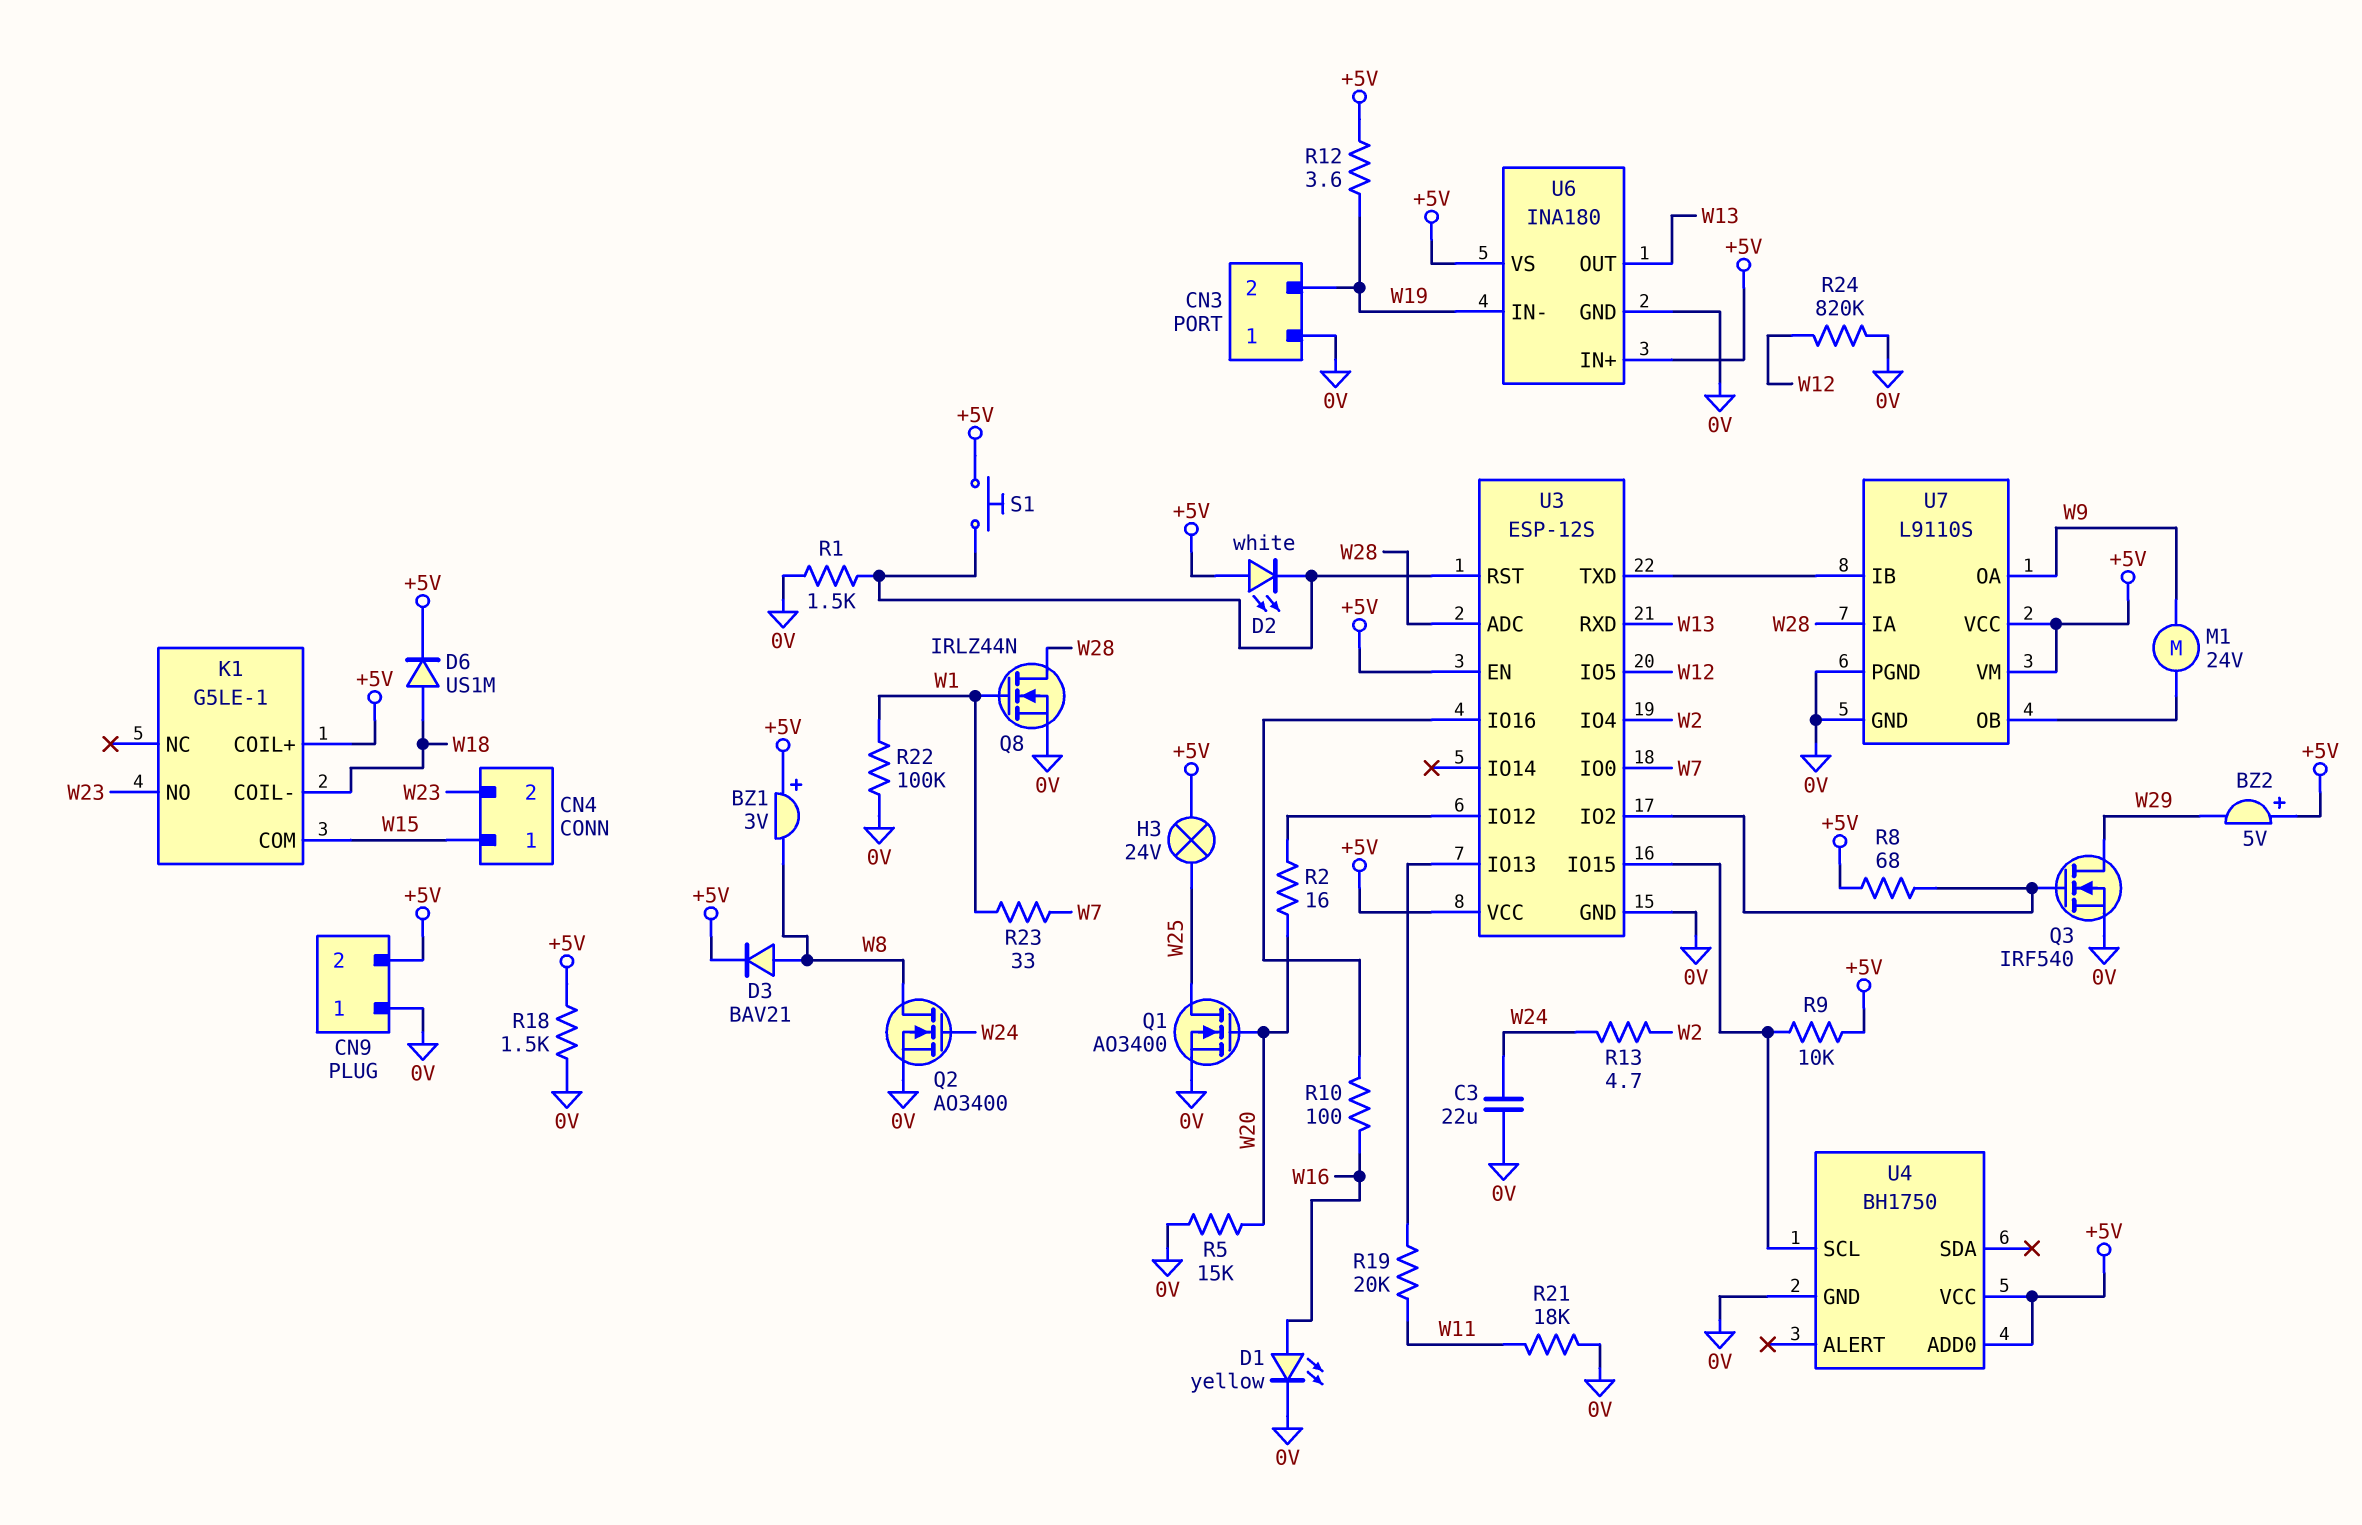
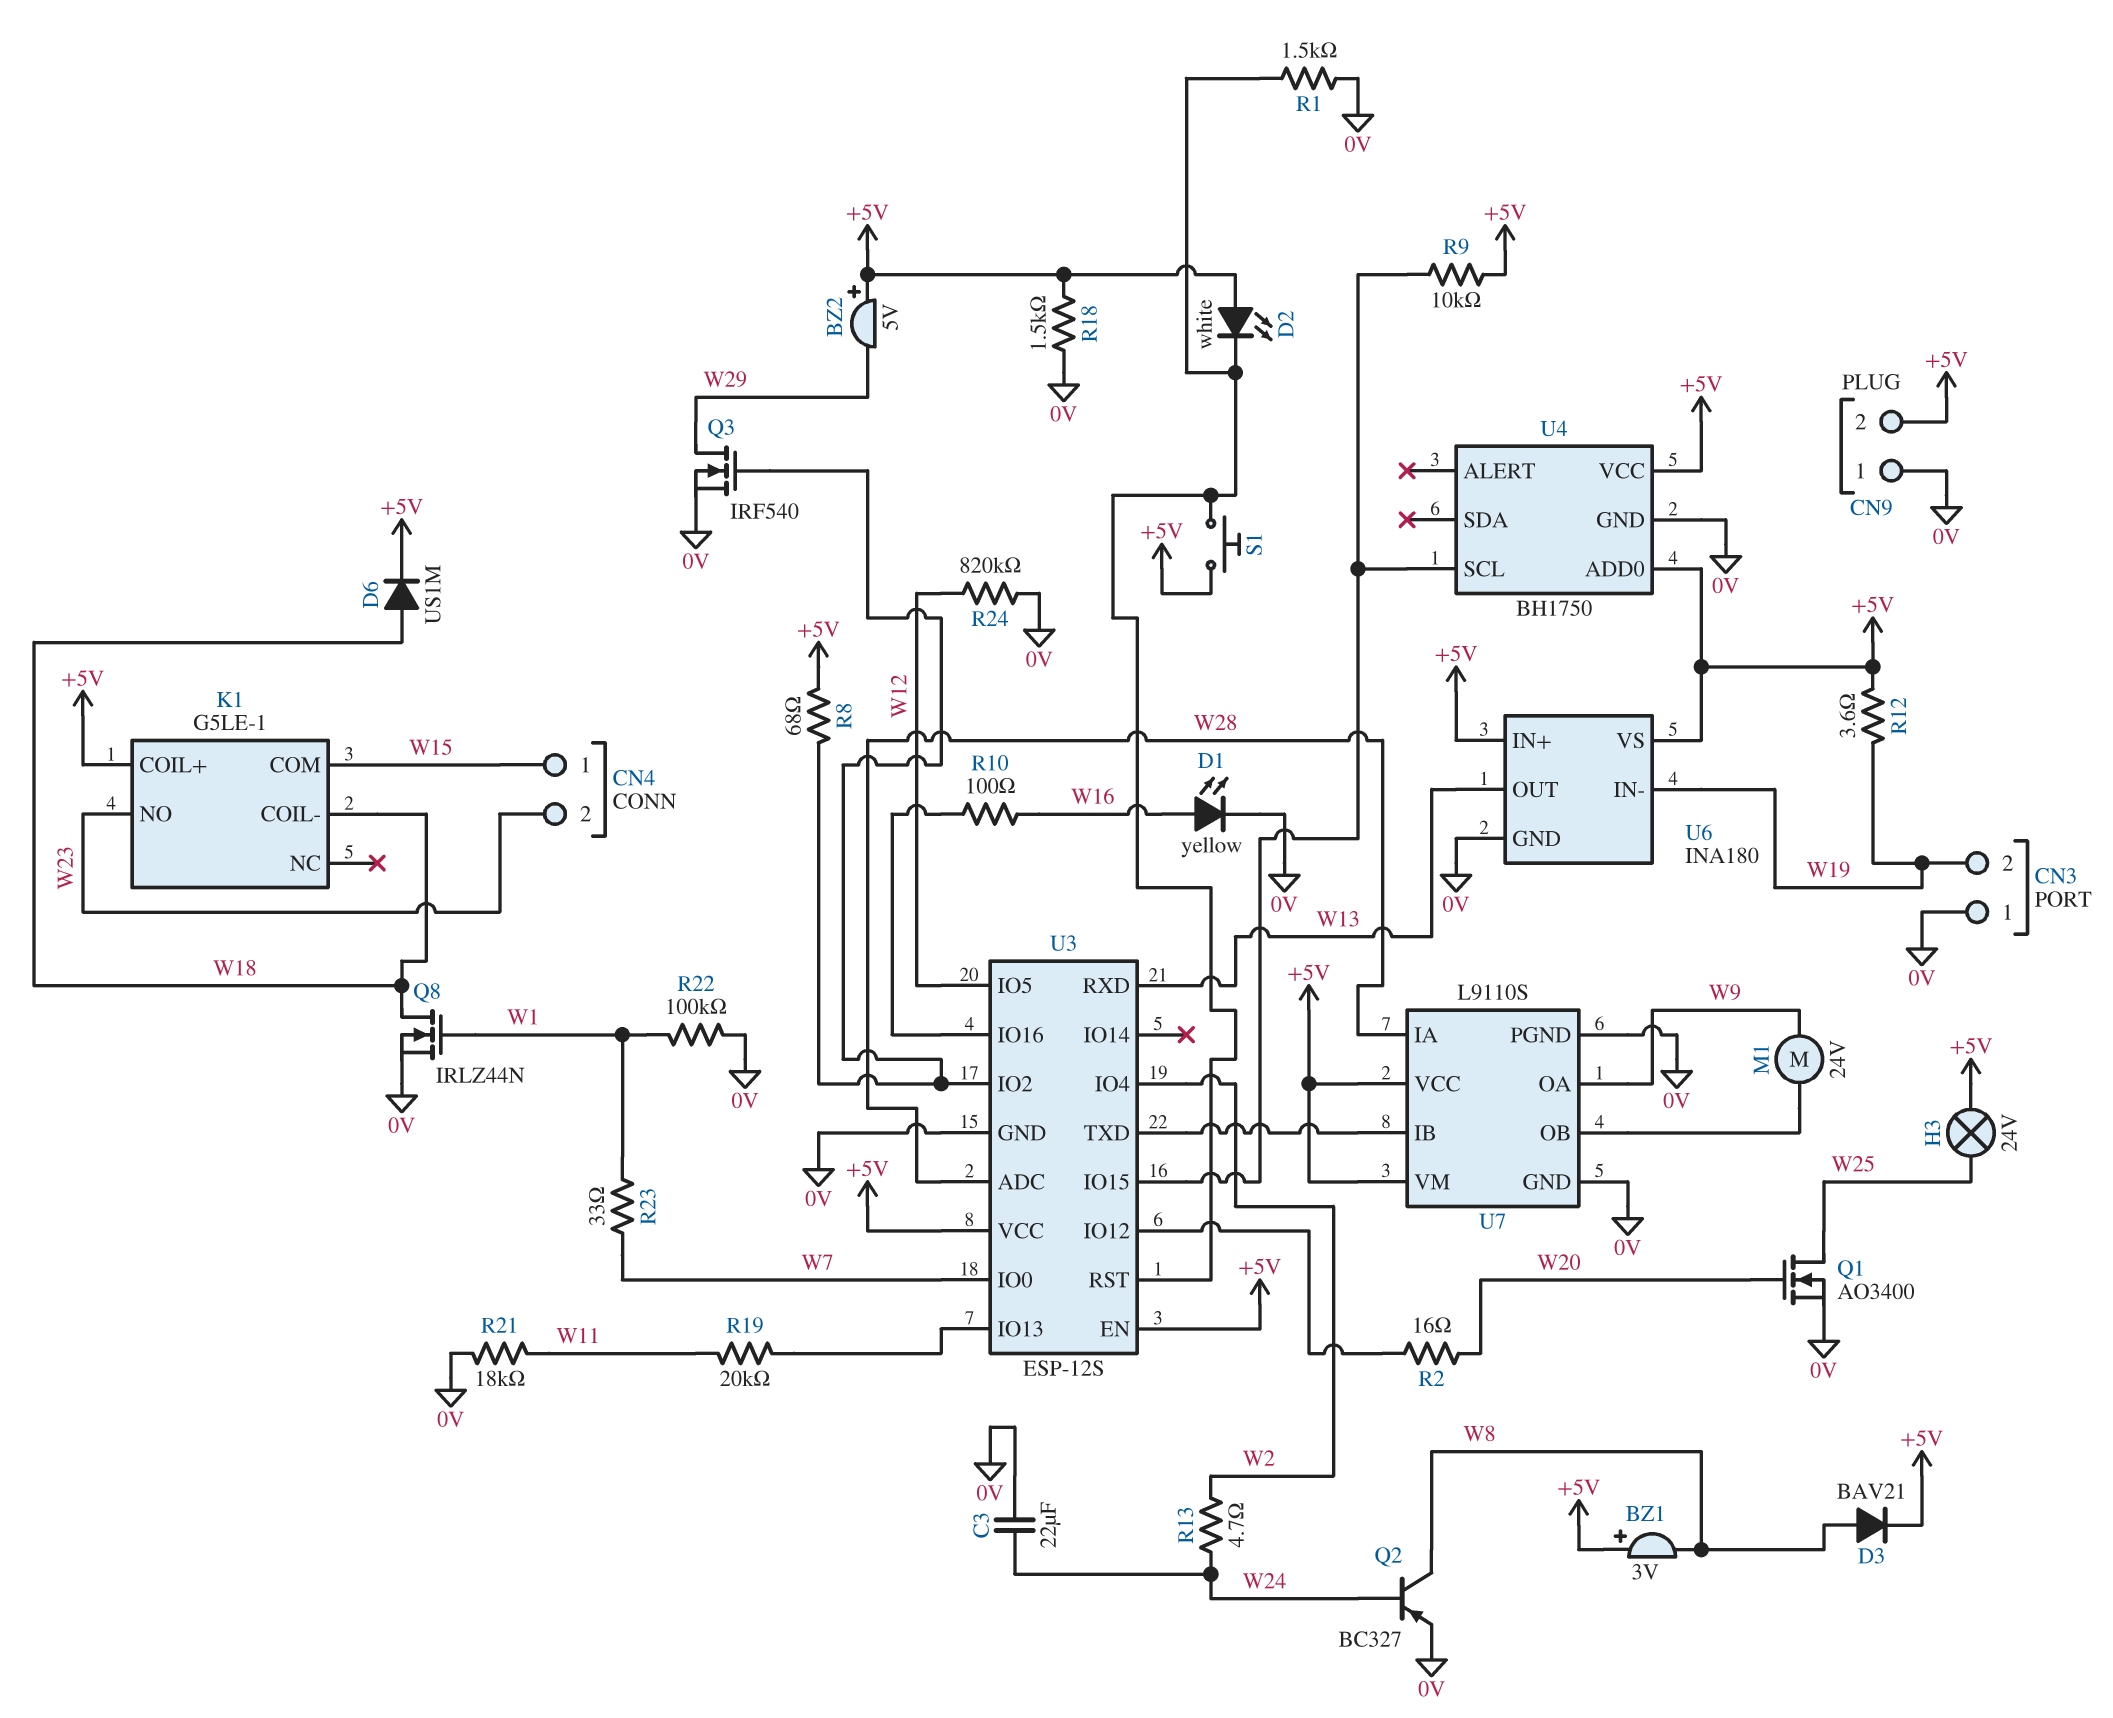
Q2: NMOS AO3400 (G W24, D W8, S 0V) -> PNP BC327 (B W24, C W8, E 0V)
Q8: NMOS IRLZ44N (G W1, D W28, S 0V) -> NMOS IRLZ44N (G W1, D W18, S 0V)
R5: 15k (0V, W20) -> none

